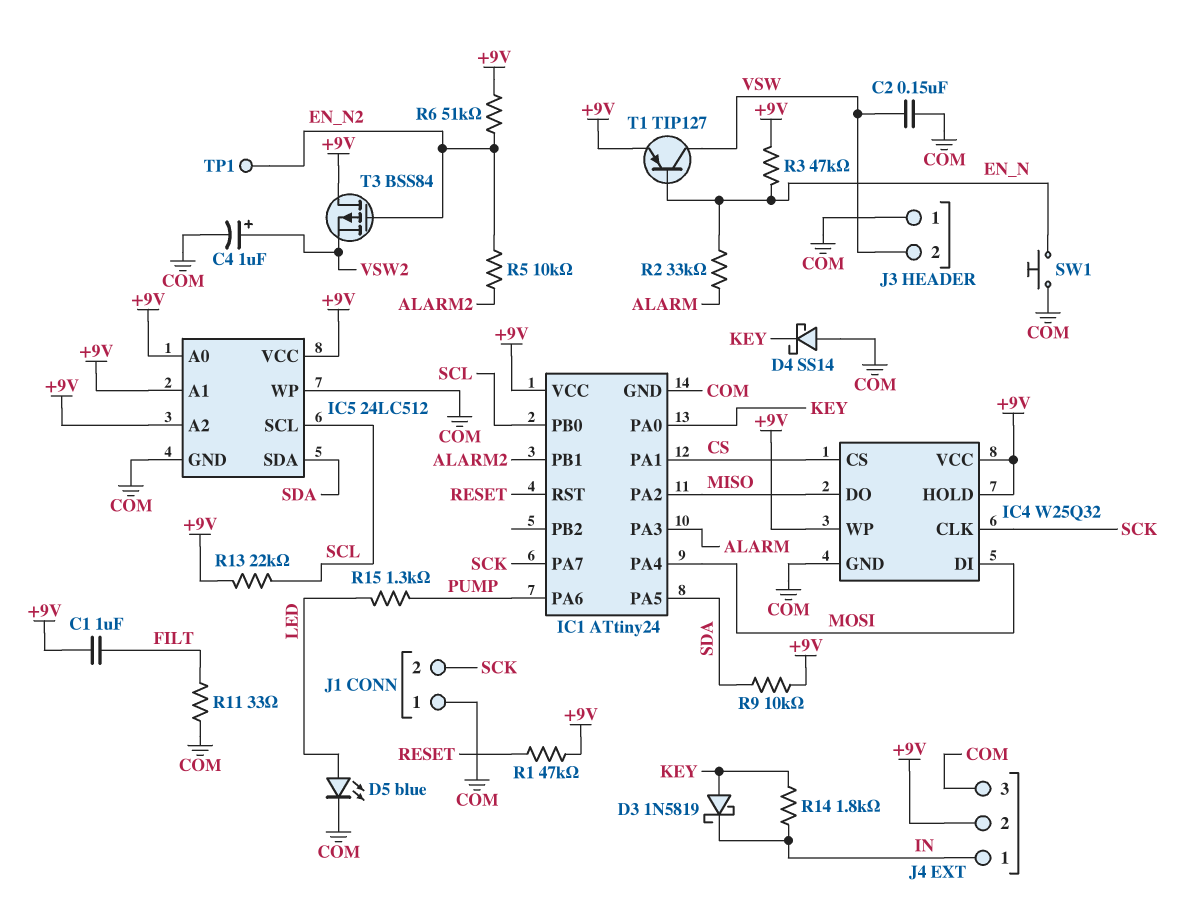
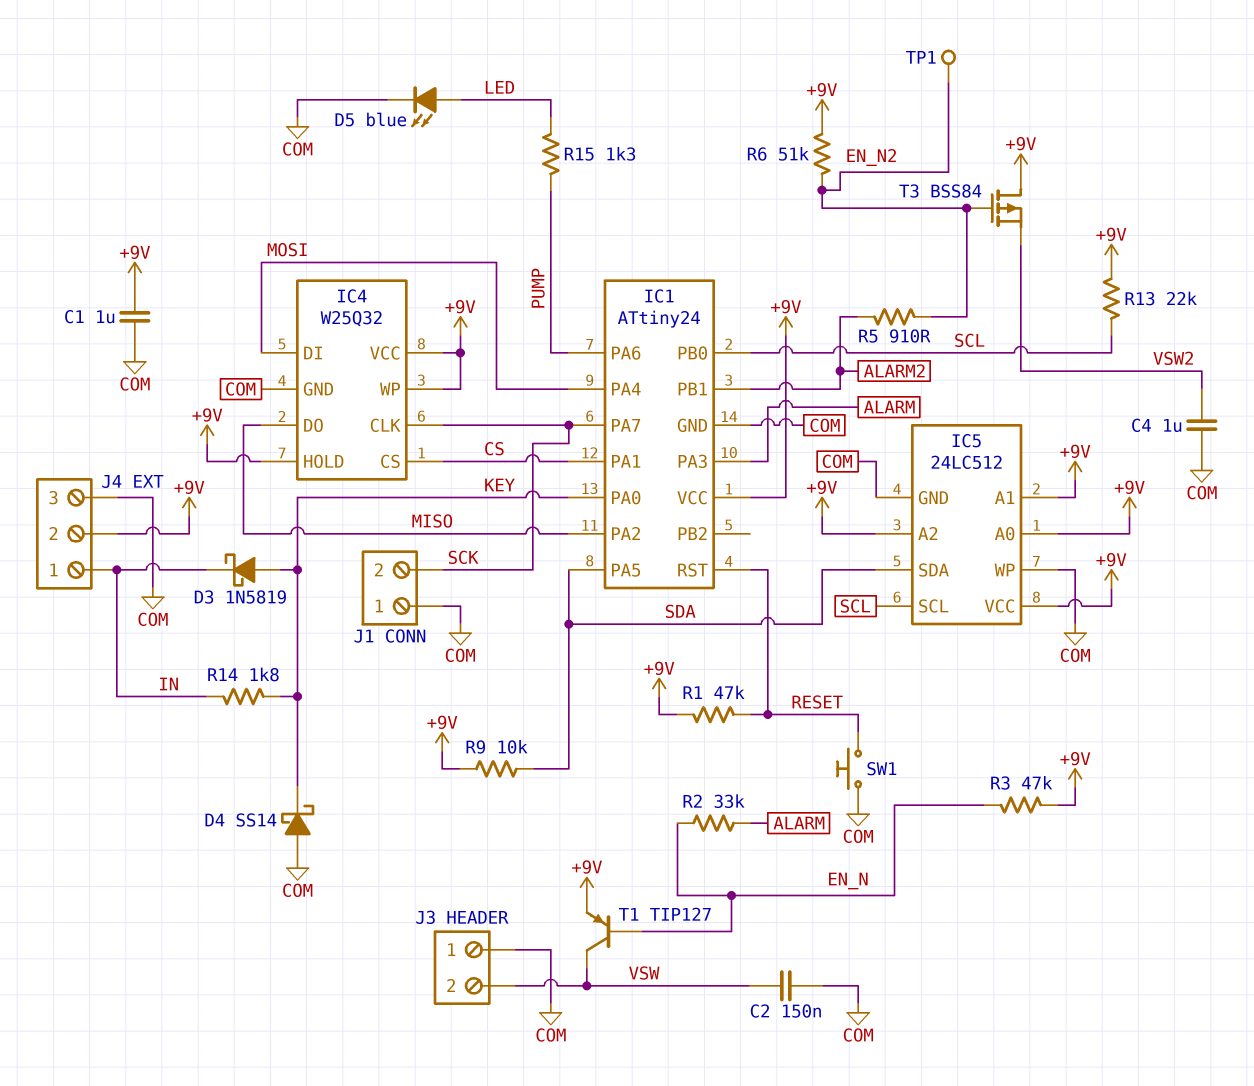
C1: 1uF (+9V, FILT) -> 1uF (+9V, COM)
C4: 1uF (plus VSW2, minus COM) -> 1uF (COM, VSW2)
R5: 10k (ALARM2, EN_N2) -> 910 (ALARM2, EN_N2)
R11: 33 (COM, FILT) -> none
SW1: button (COM, EN_N) -> button (COM, RESET)

